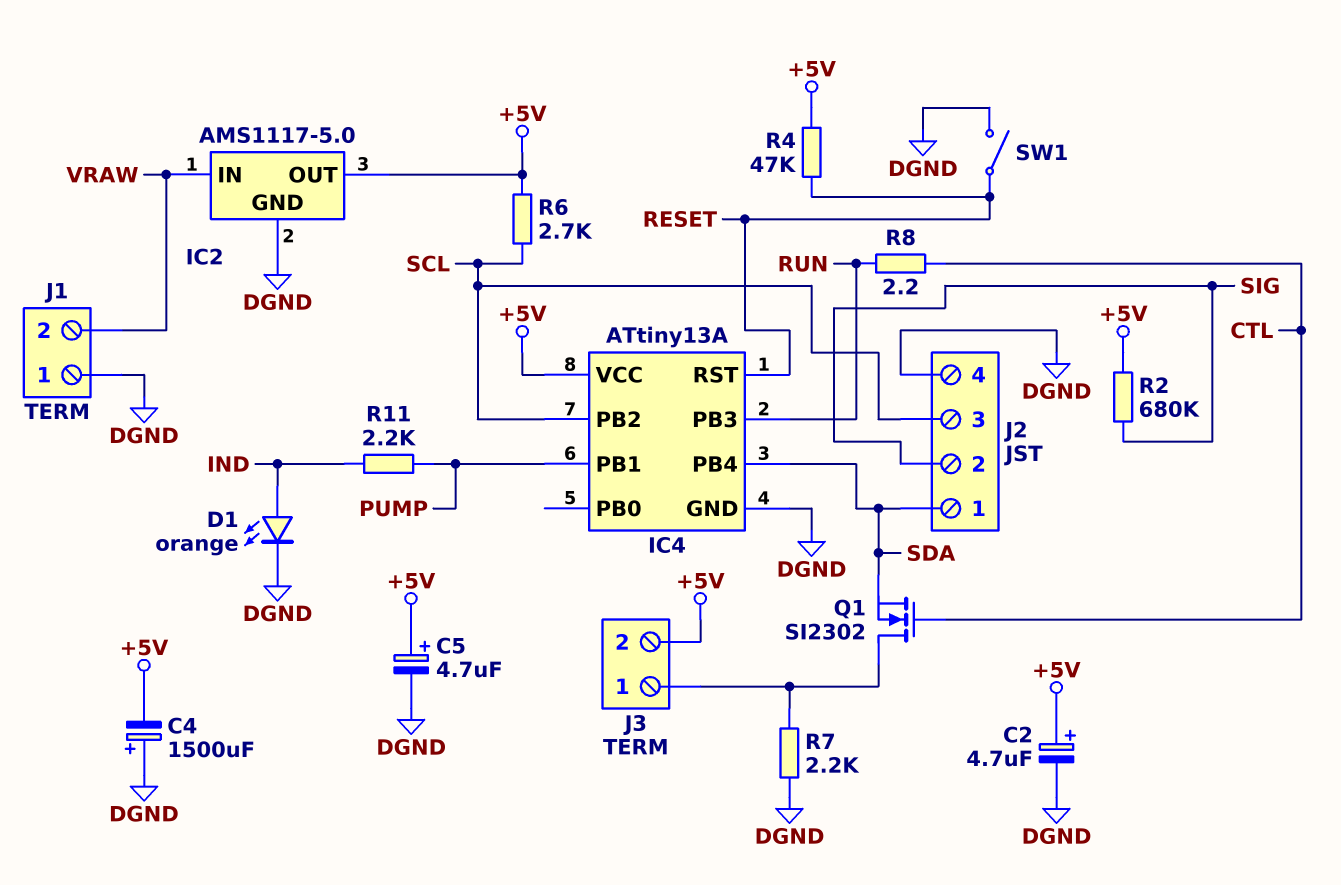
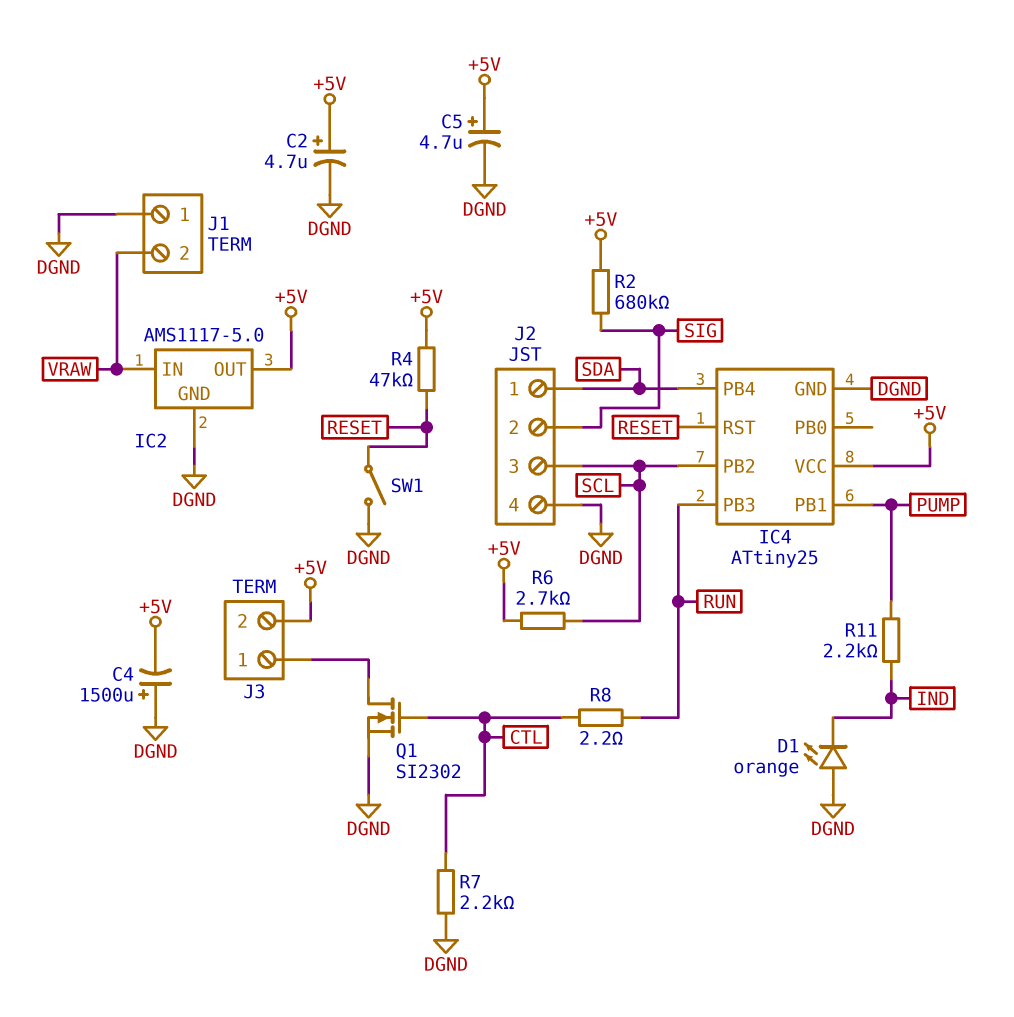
D1: LED orange (A IND, K DGND) -> LED orange (A DGND, K IND)
IC4: ATtiny13A -> ATtiny25
Q1: NMOS SI2302 (G CTL, D J3/1, S SDA) -> NMOS SI2302 (G CTL, D J3/1, S DGND)
R7: 2.2k (DGND, J3/1) -> 2.2k (CTL, DGND)

